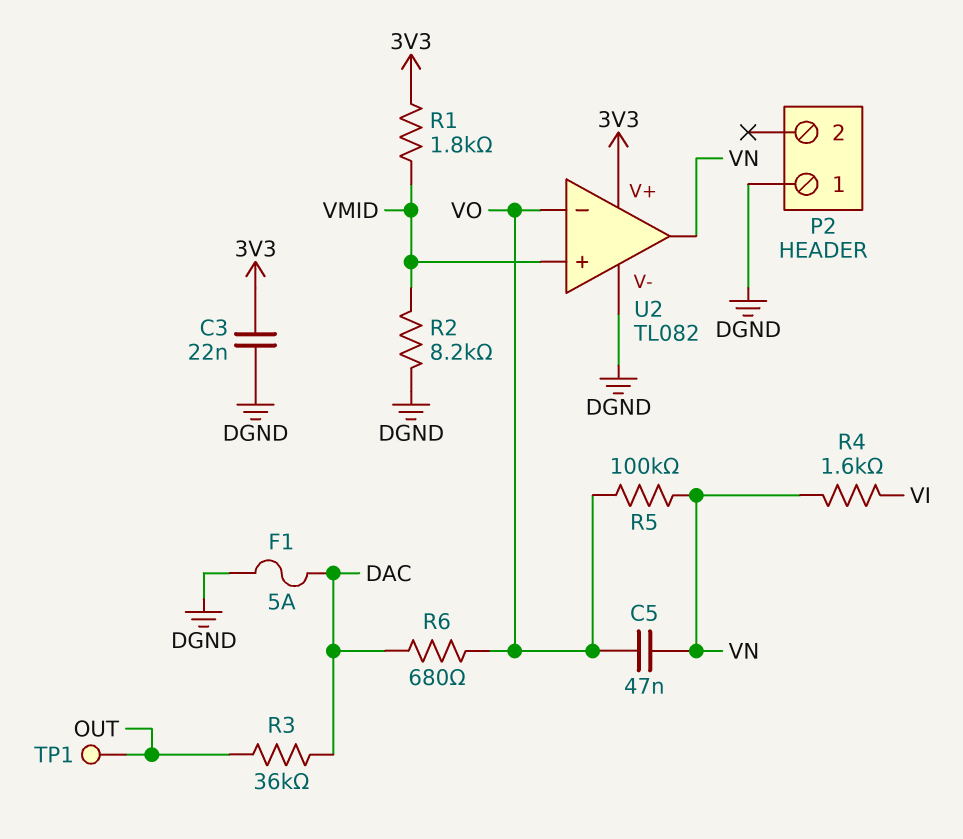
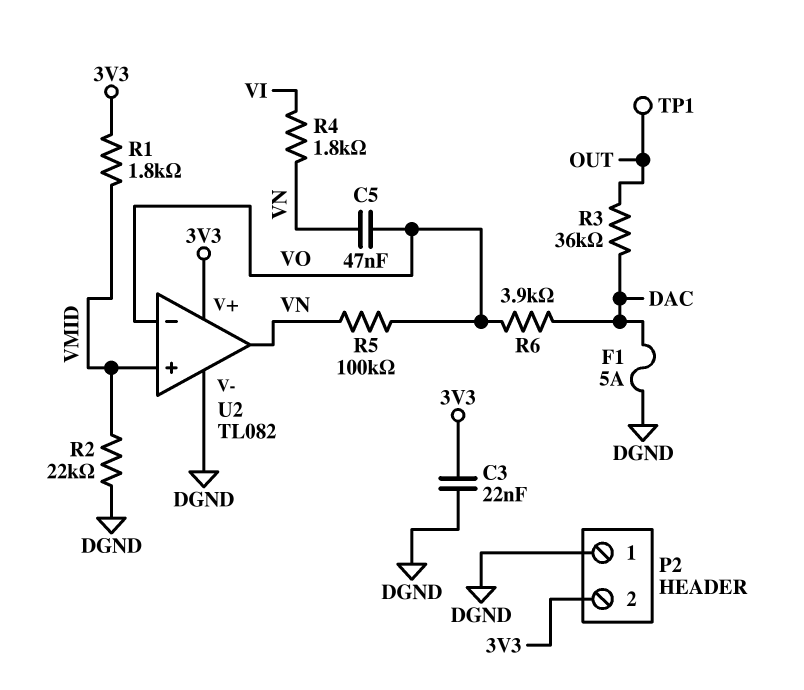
P2 pin 2: none -> 3V3
R2: 8.2k (DGND, VMID) -> 22k (DGND, VMID)
R4: 1.6k (VI, VN) -> 1.8k (VI, VN)
R6: 680 (DAC, VO) -> 3.9k (DAC, VO)

